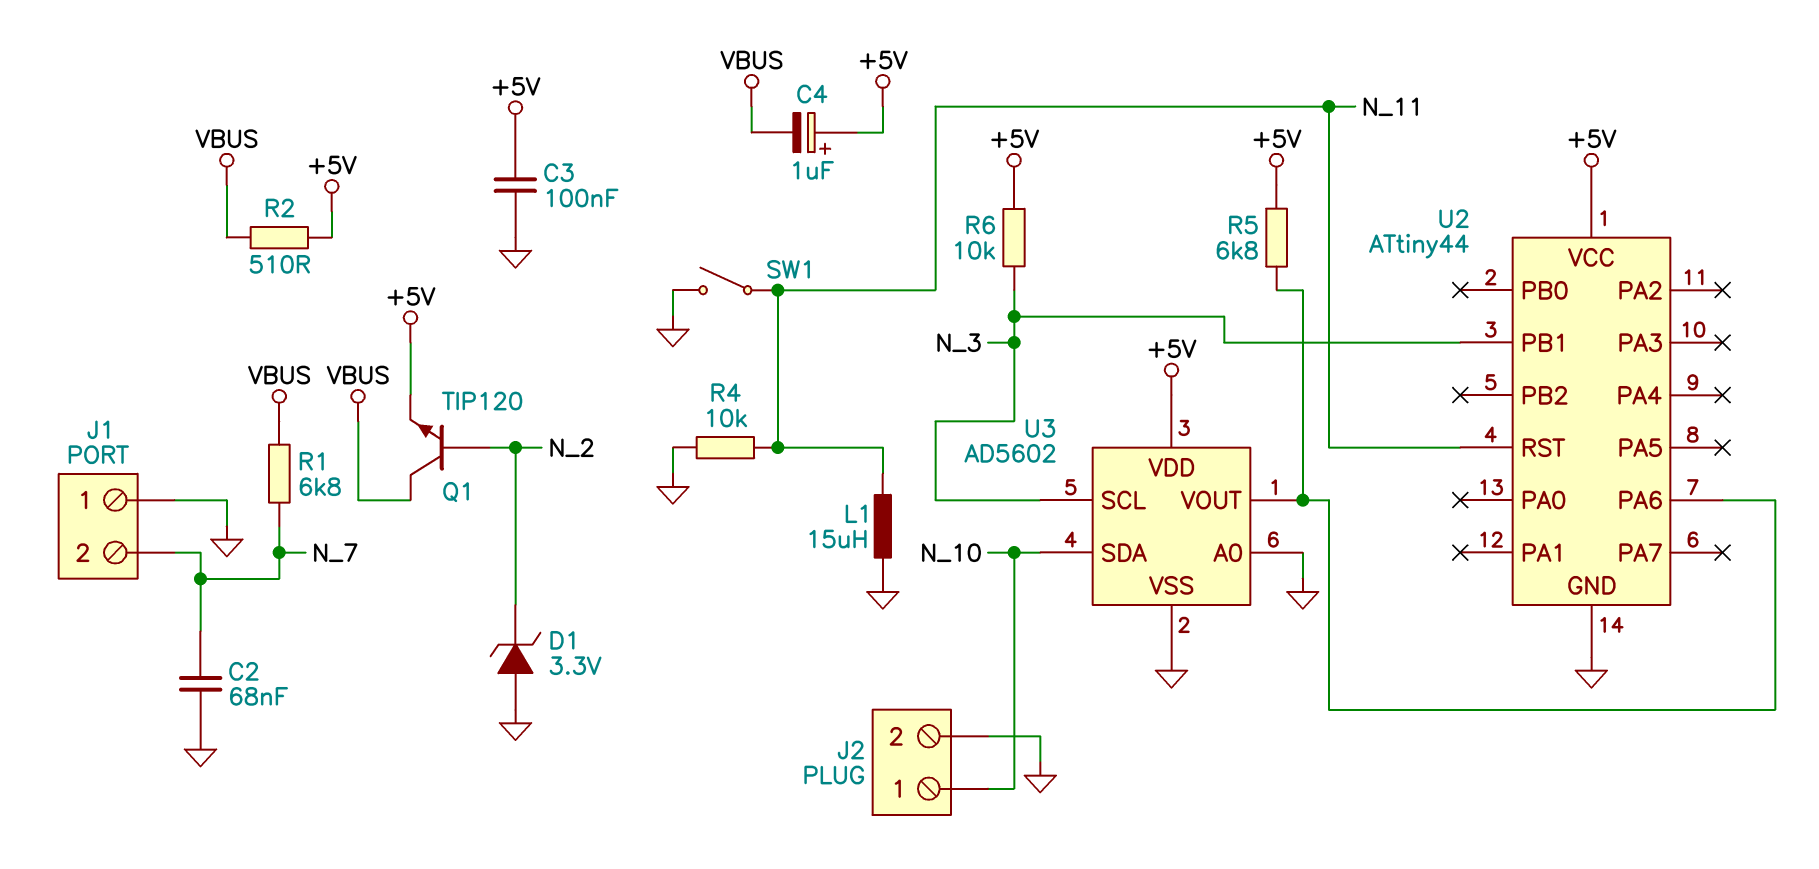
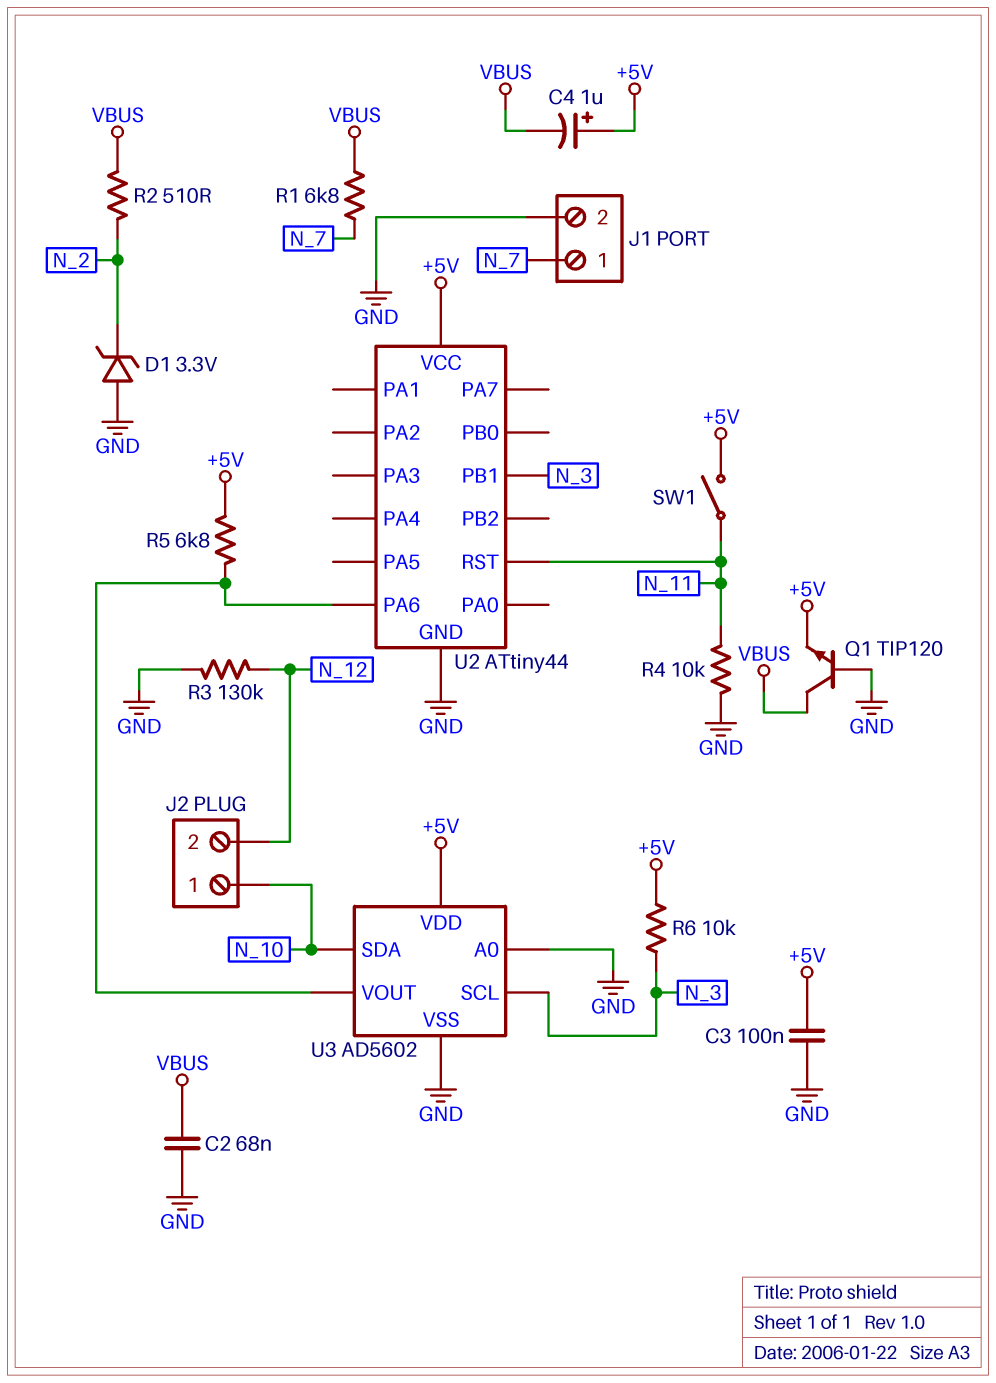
C2: 68nF (GND, N_7) -> 68nF (GND, VBUS)
J1 pin 1: GND -> N_7
J1 pin 2: N_7 -> GND
J2 pin 2: GND -> N_12
L1: 15uH (GND, N_11) -> none
Q1: NPN TIP120 (B N_2, C VBUS, E +5V) -> NPN TIP120 (B GND, C VBUS, E +5V)
R2: 510 (+5V, VBUS) -> 510 (N_2, VBUS)
R3: none -> 130k (GND, N_12)
SW1: switch (GND, N_11) -> switch (+5V, N_11)

